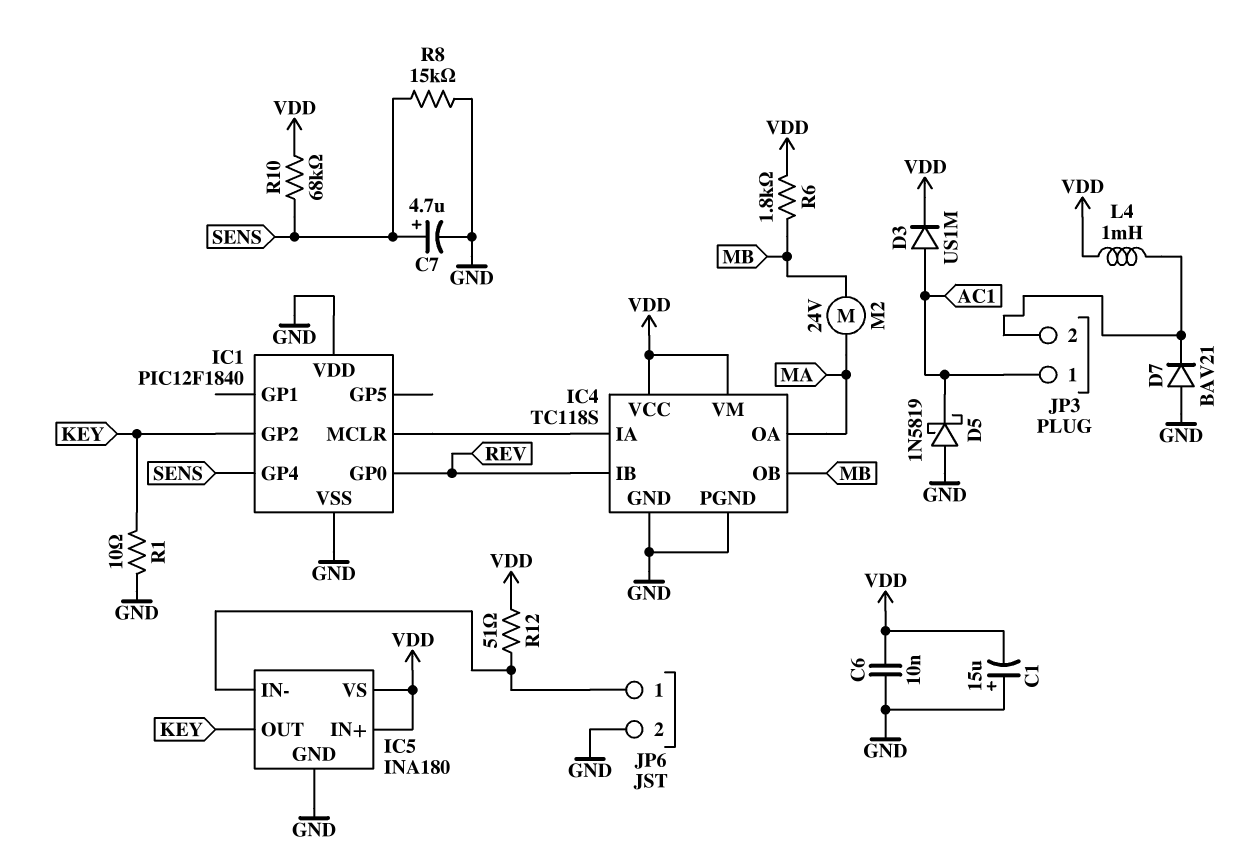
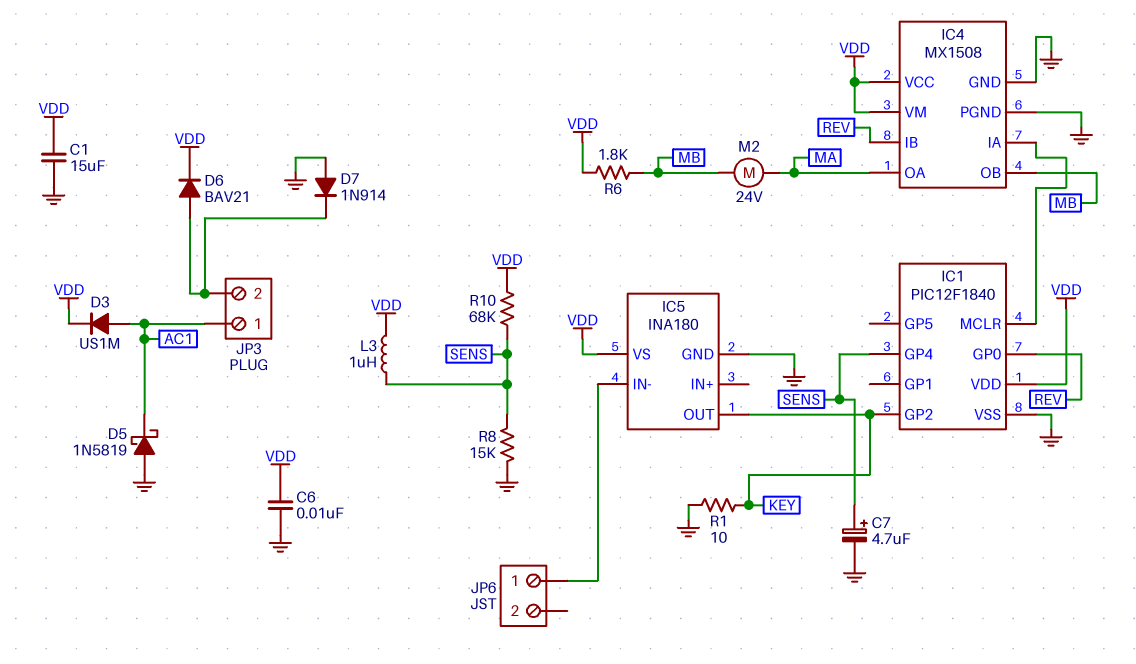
C1: 15uF (plus GND, minus VDD) -> 15uF (GND, VDD)
D6: none -> diode BAV21 (A JP3/2, K VDD)
D7: diode BAV21 (A GND, K JP3/2) -> diode 1N914 (A GND, K JP3/2)
IC1 pin VDD: GND -> VDD
IC4: TC118S -> MX1508
IC5 pin IN+: VDD -> none
JP6 pin 2: GND -> none
L3: none -> 1uH (SENS, VDD)
L4: 1mH (JP3/2, VDD) -> none
R12: 51 (IC5/IN-, VDD) -> none

